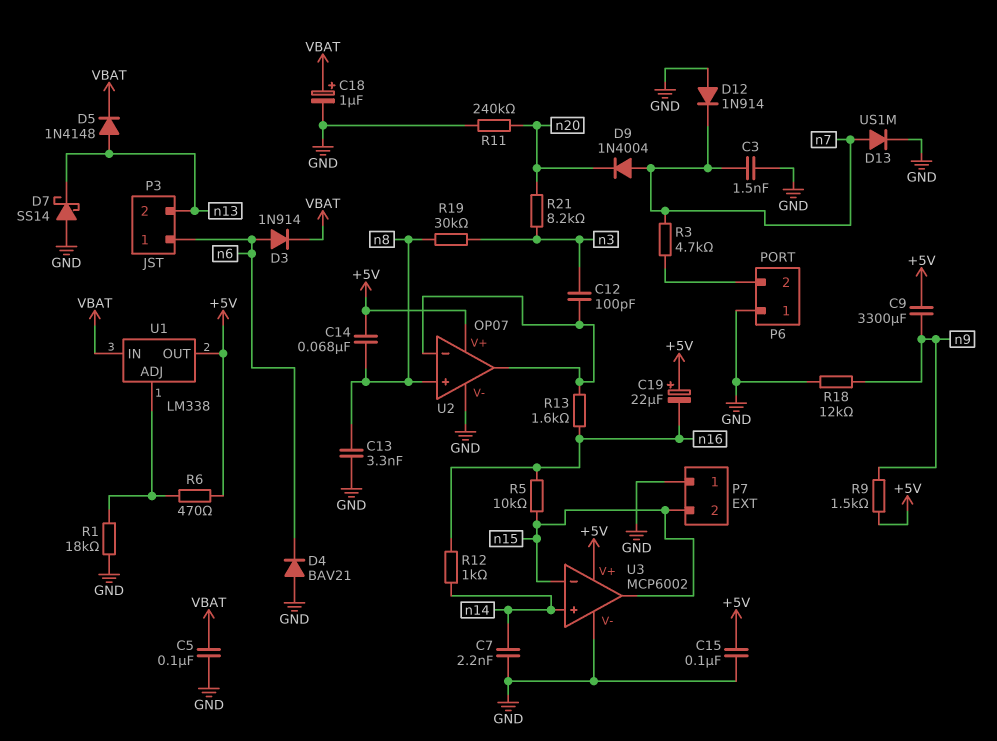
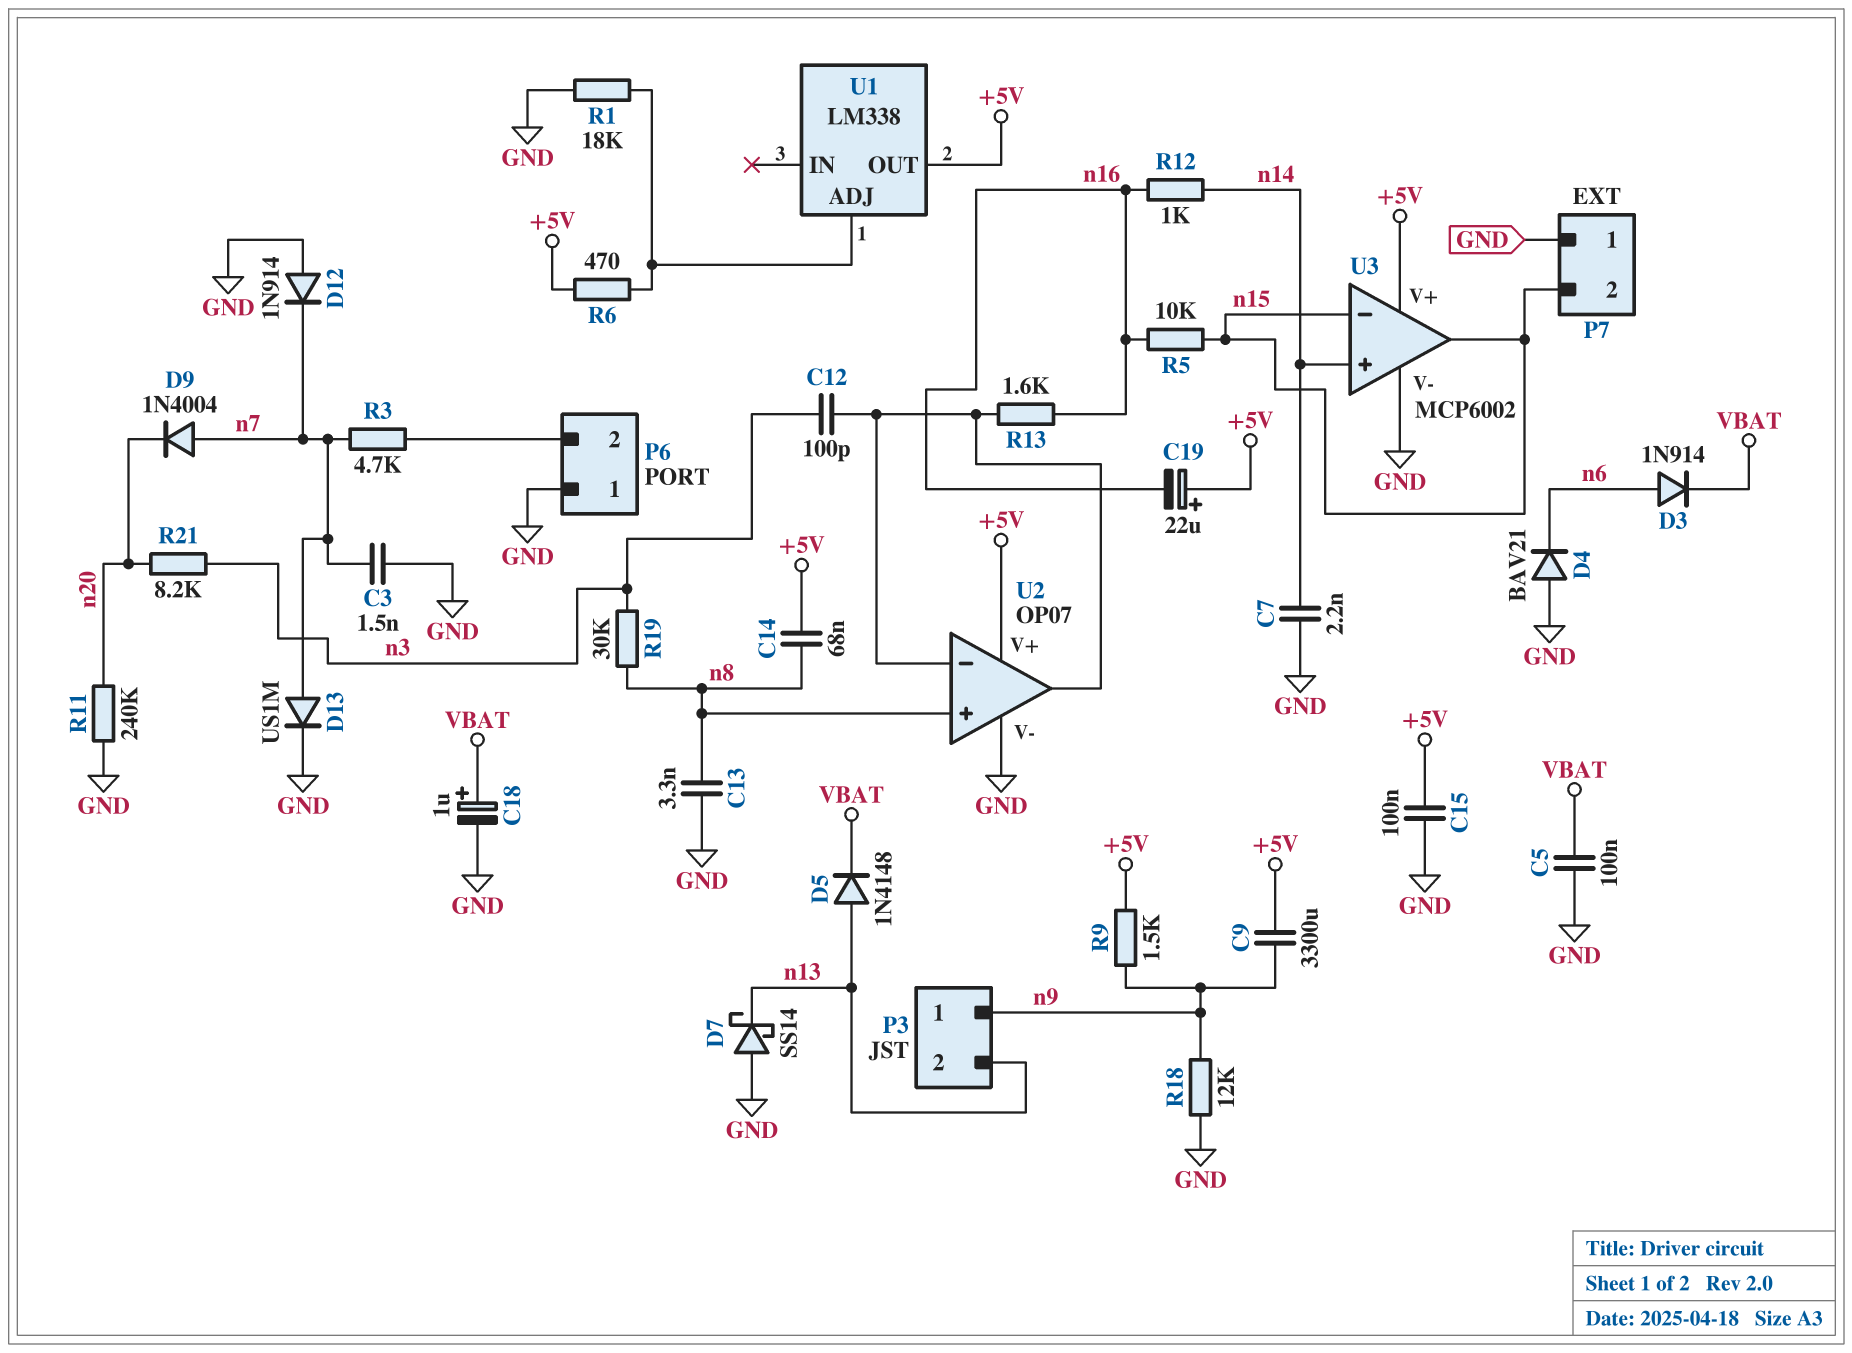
P3 pin 1: n6 -> n9
U1 pin IN: VBAT -> none

